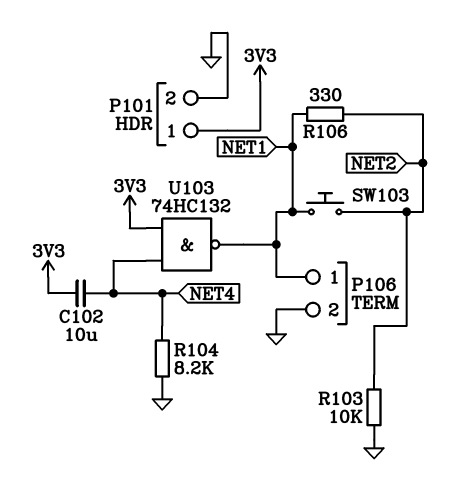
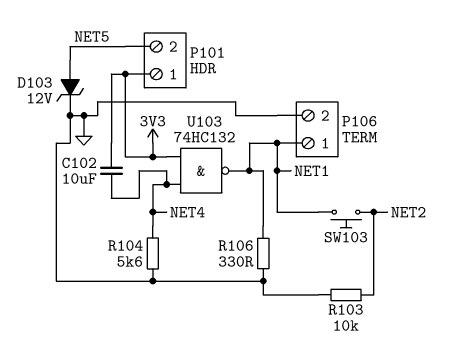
D103: none -> zener 12V (A NET5, K GND)
P101 pin 2: GND -> NET5
R104: 8.2k (GND, NET4) -> 5.6k (GND, NET4)
R106: 330 (NET1, NET2) -> 330 (GND, NET1)

